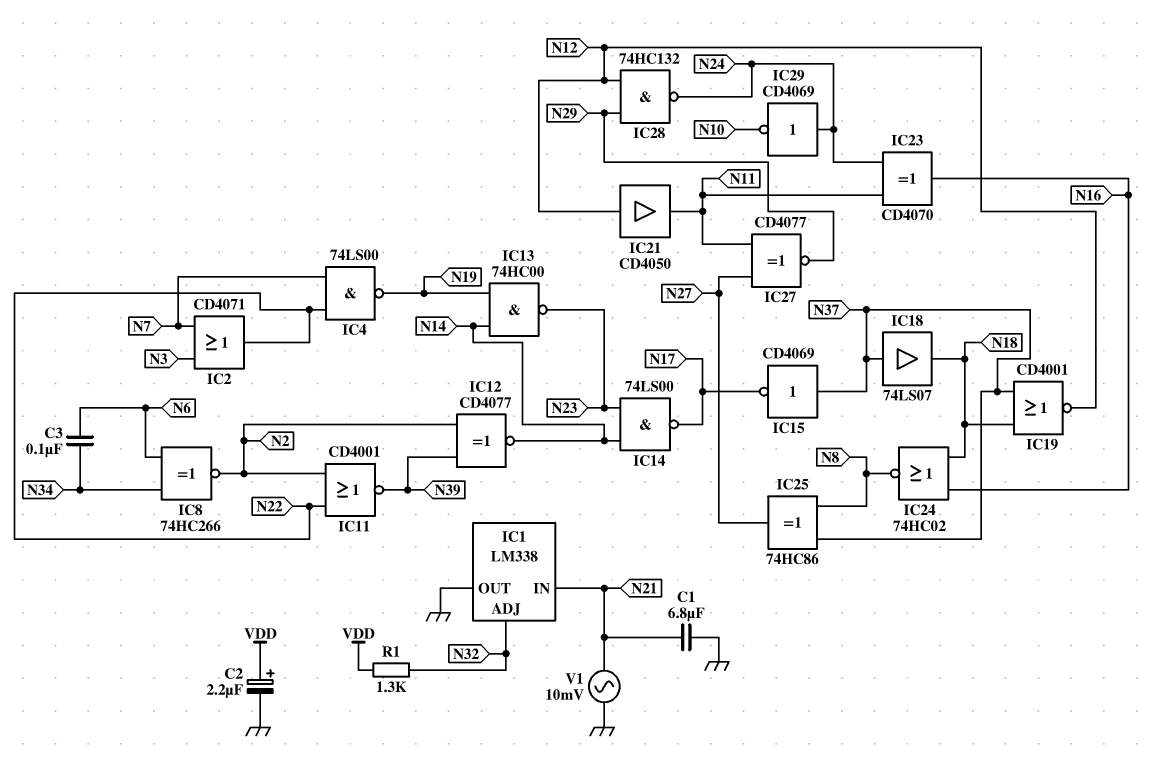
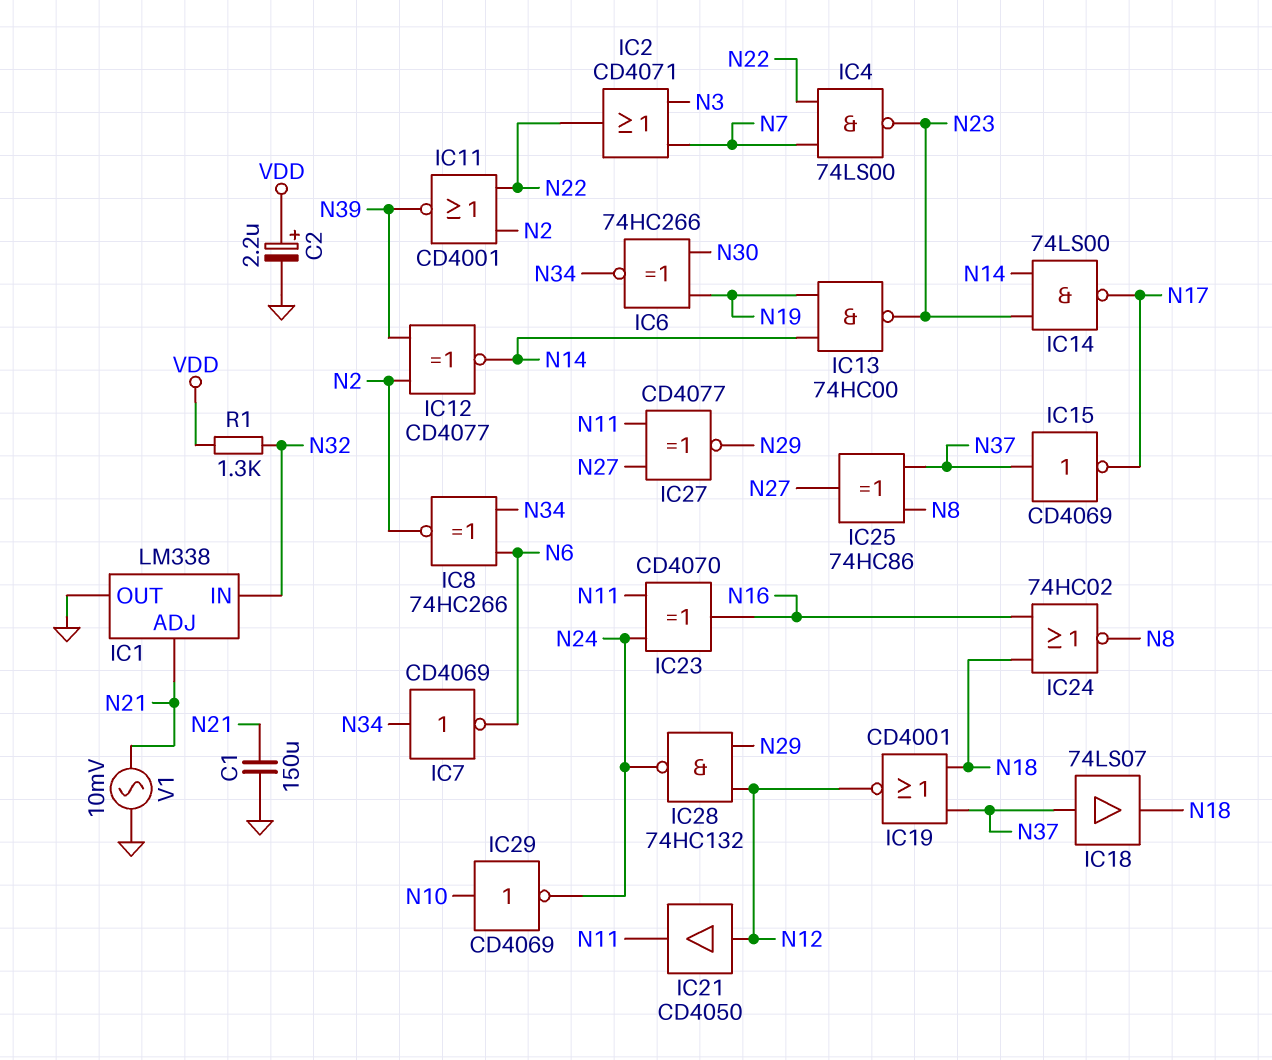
C1: 6.8uF (GND, N21) -> 150uF (GND, N21)
C3: 100nF (N6, N34) -> none
IC1 pin ADJ: N32 -> N21
IC1 pin IN: N21 -> N32
IC4: NAND 74LS00 (in N7, in N22, out N19) -> NAND 74LS00 (in N7, in N22, out N23)
IC6: none -> XNOR 74HC266 (in N19, in N30, out N34)
IC7: none -> NOT CD4069 (in N34, out N6)
IC29: NOT CD4069 (in N24, out N10) -> NOT CD4069 (in N10, out N24)

